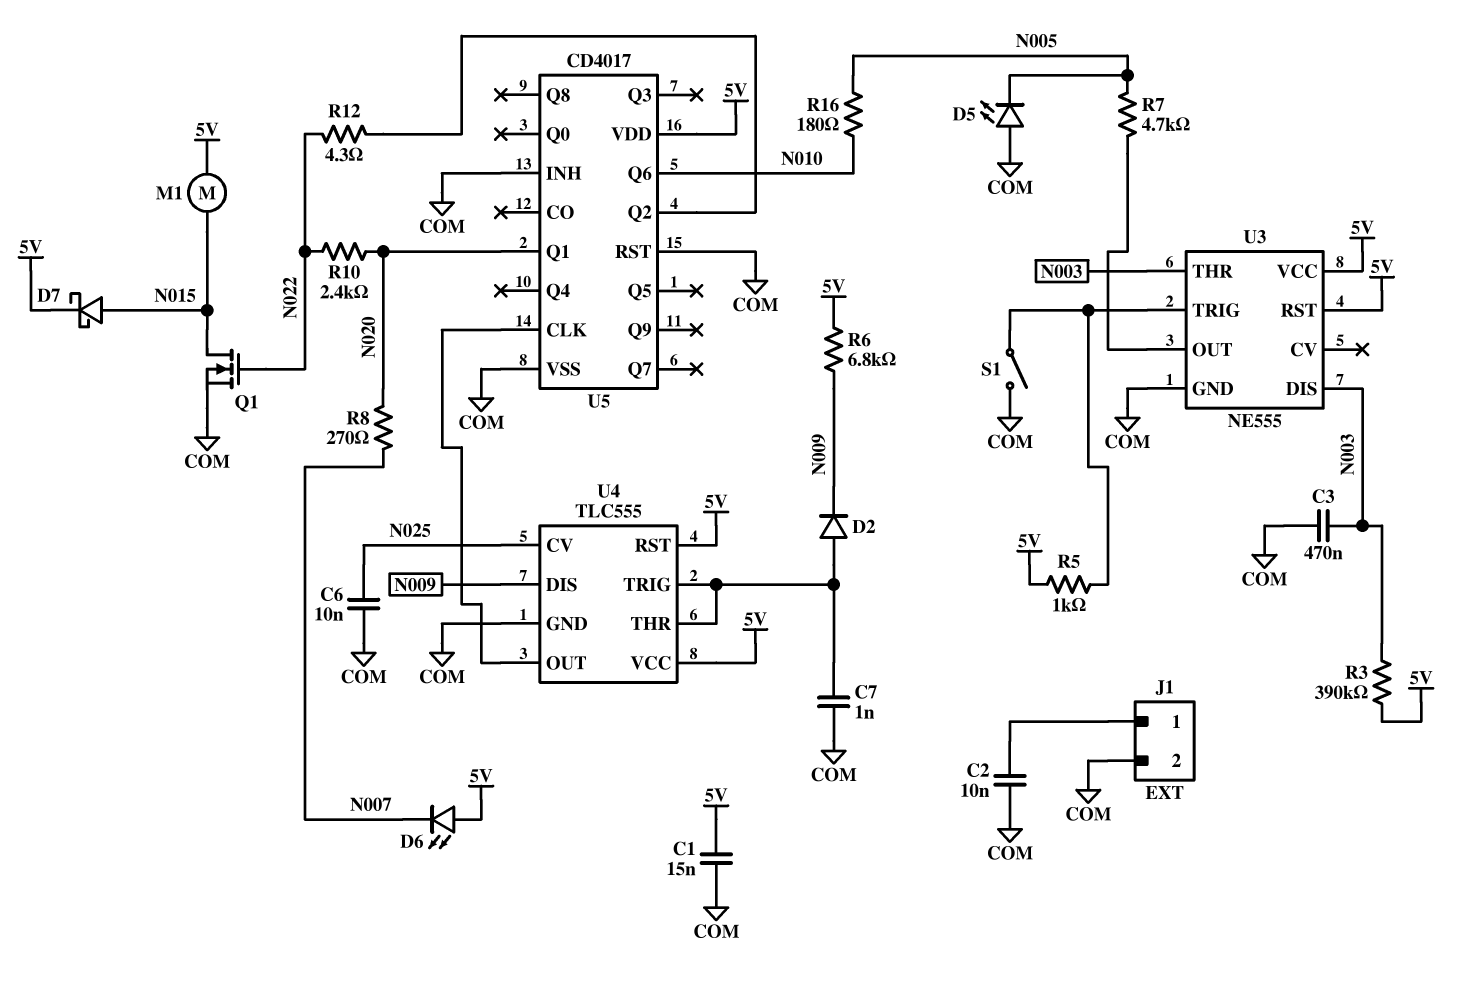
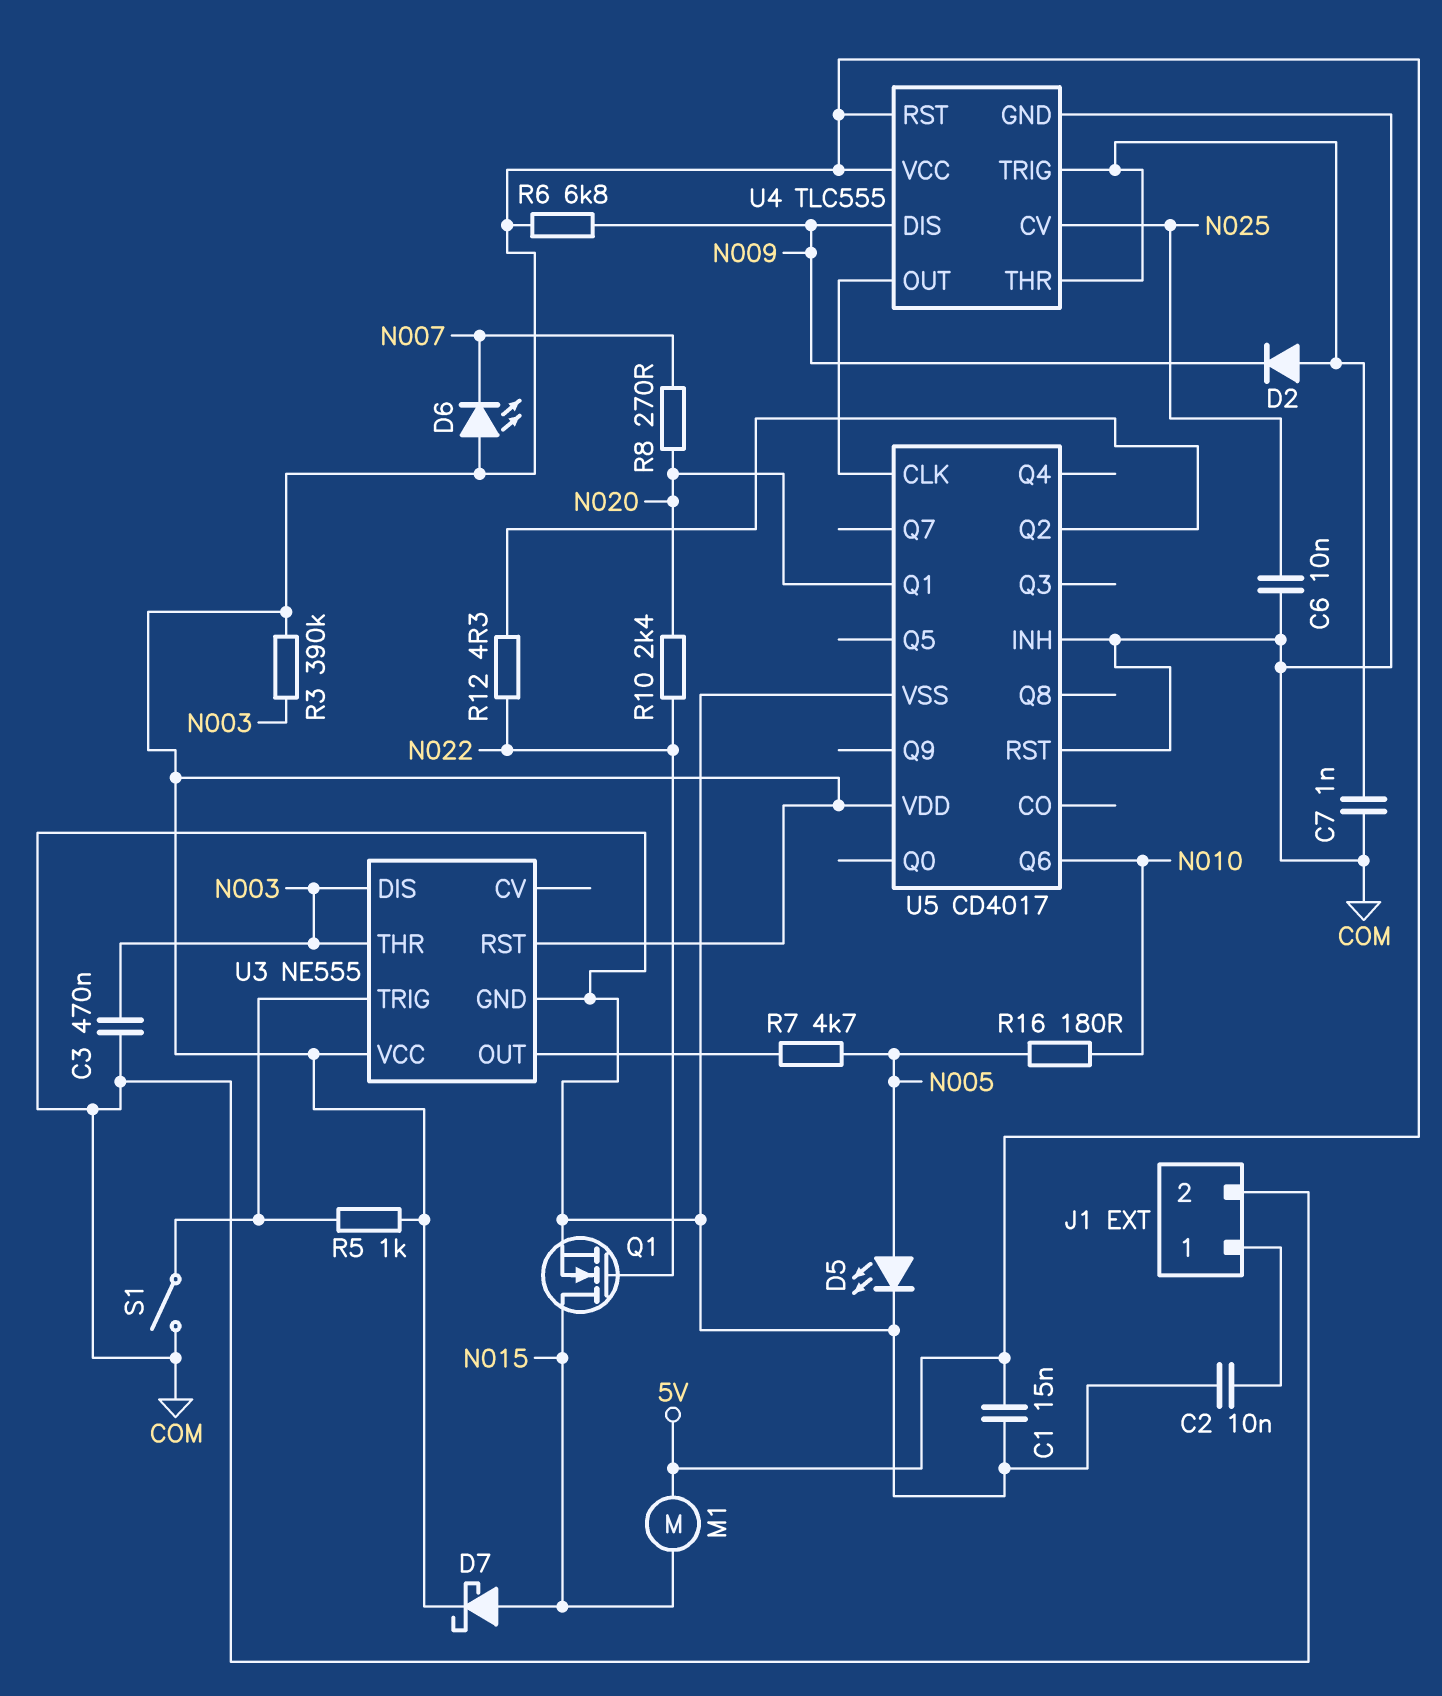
D5: LED (A COM, K N005) -> LED (A N005, K COM)

